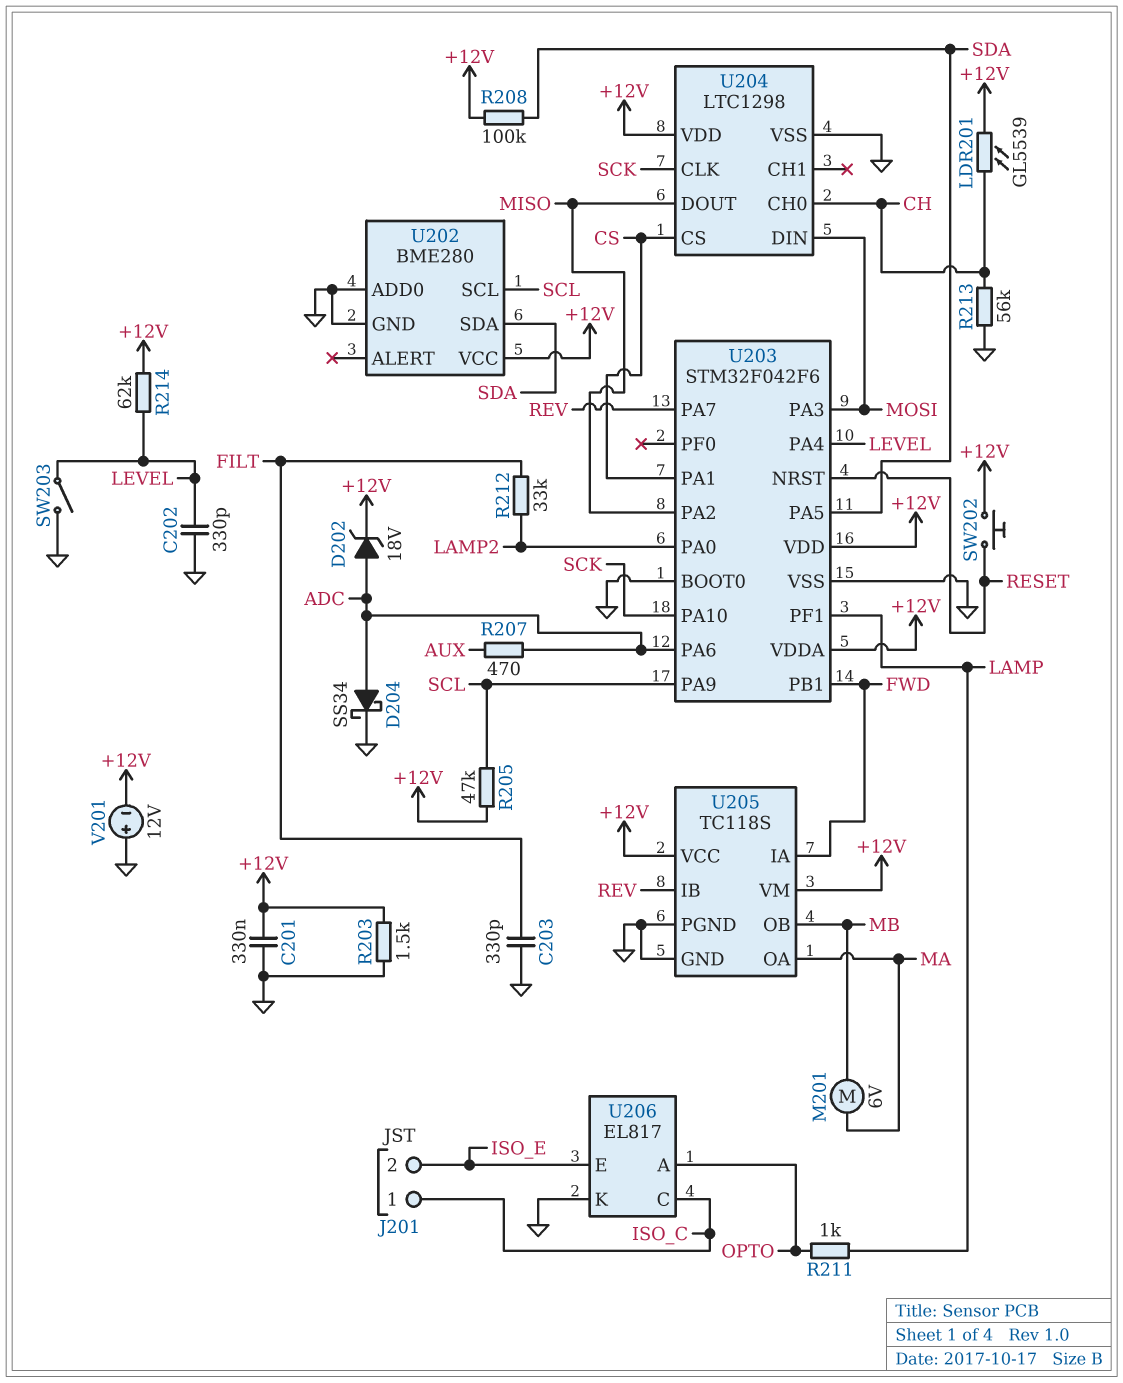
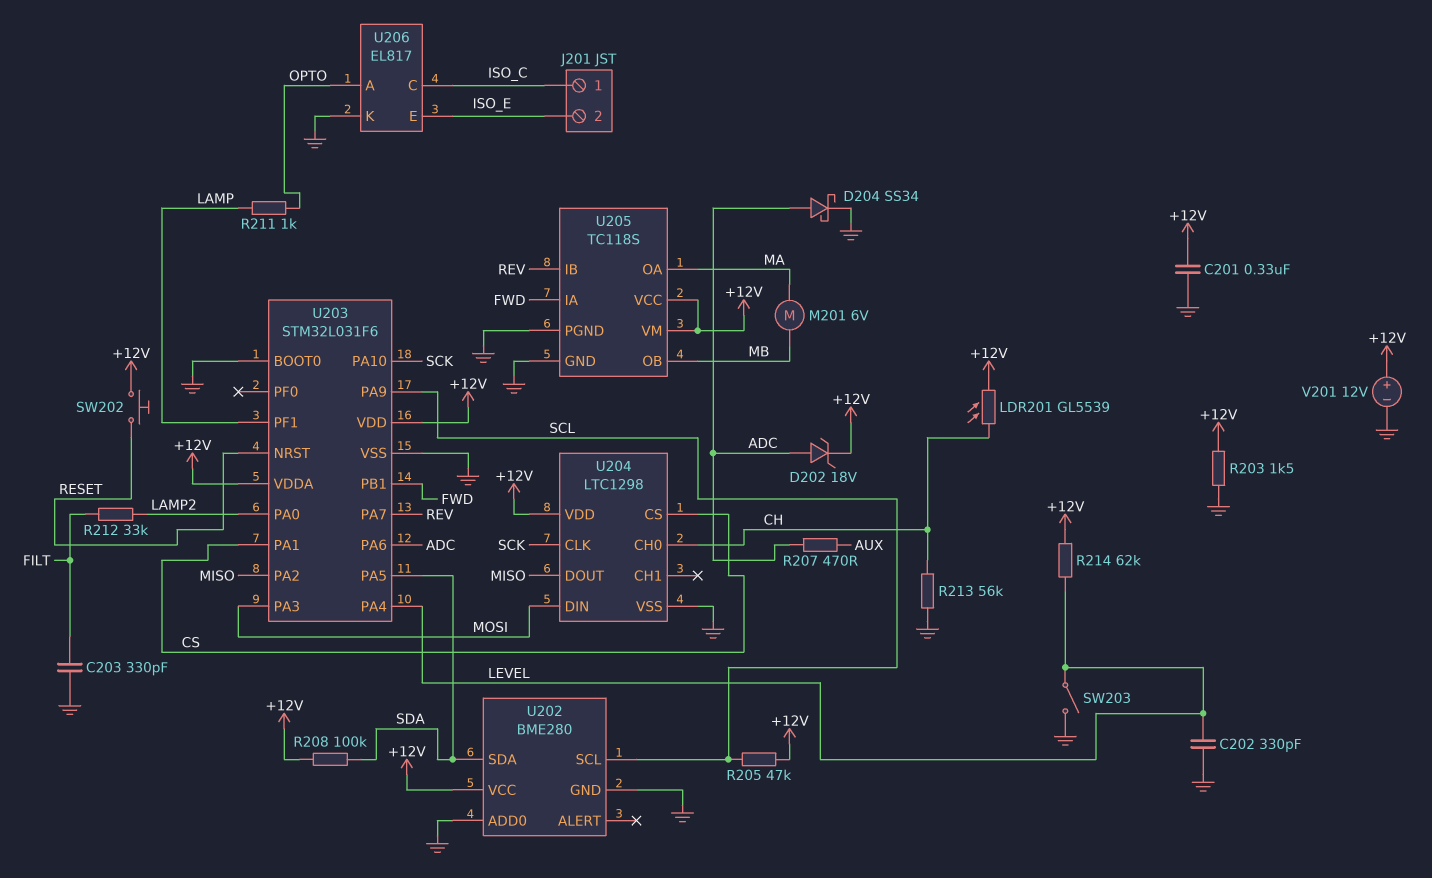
U203: STM32F042F6 -> STM32L031F6
V201: 12V (plus GND, minus +12V) -> 12V (plus +12V, minus GND)

